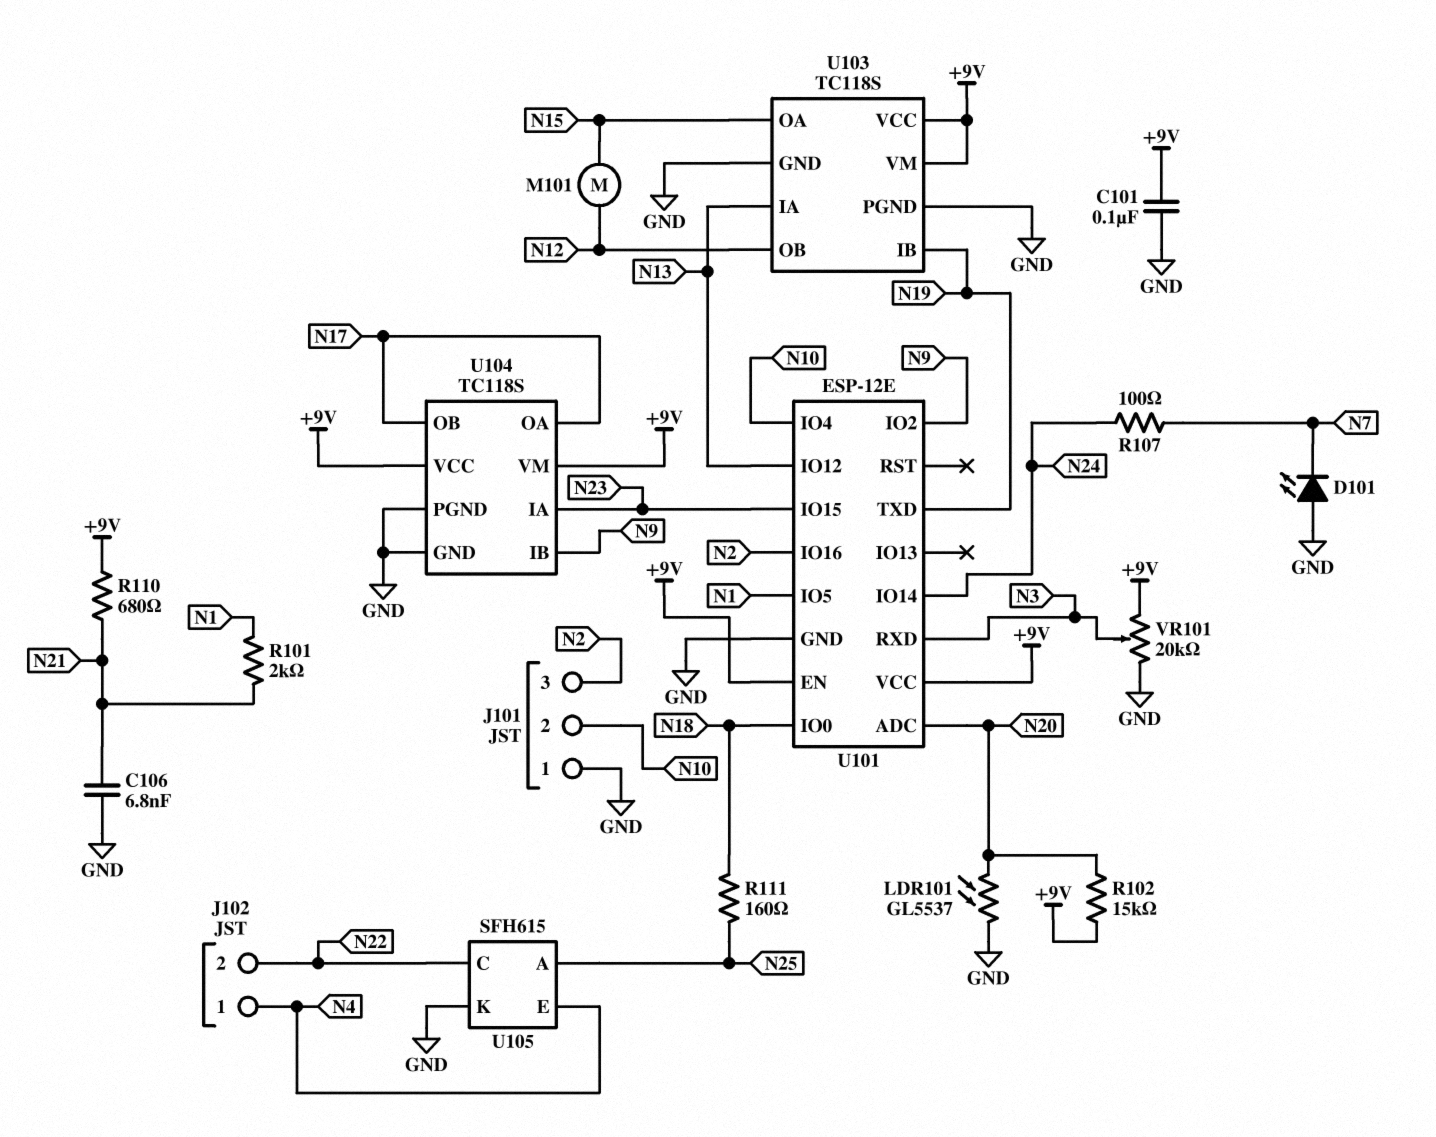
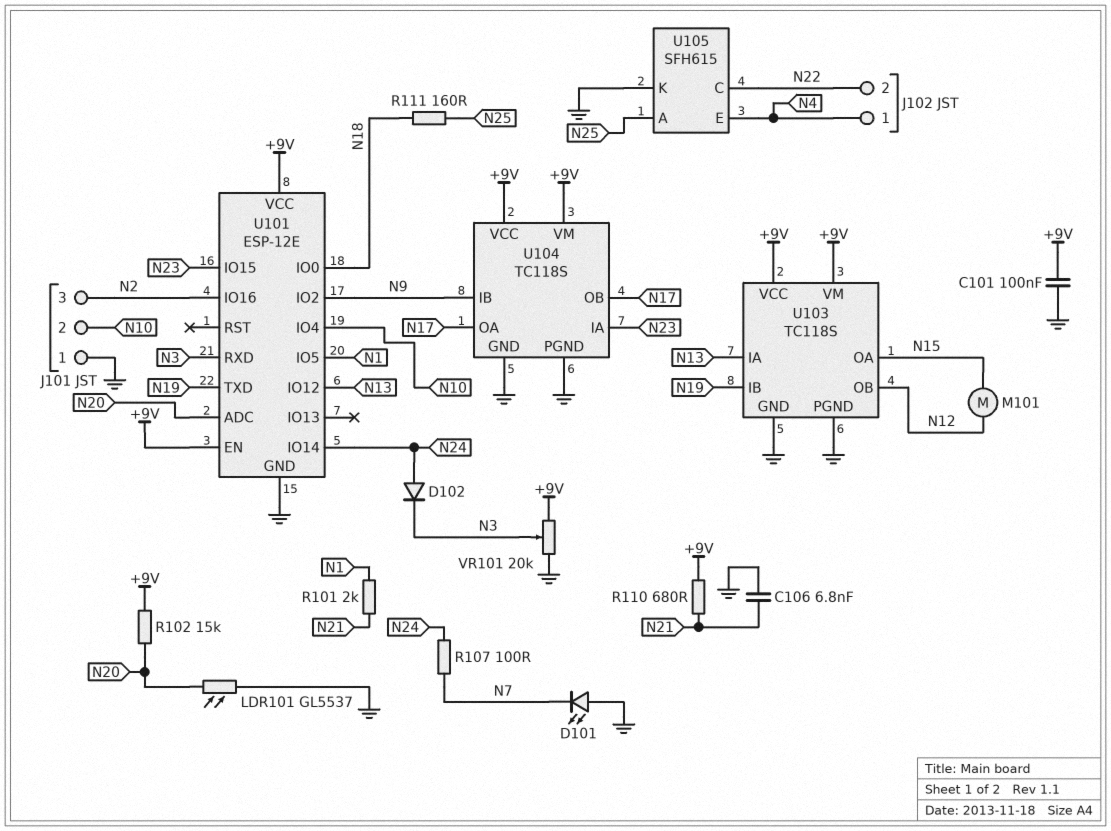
D102: none -> diode (A N24, K N3)

